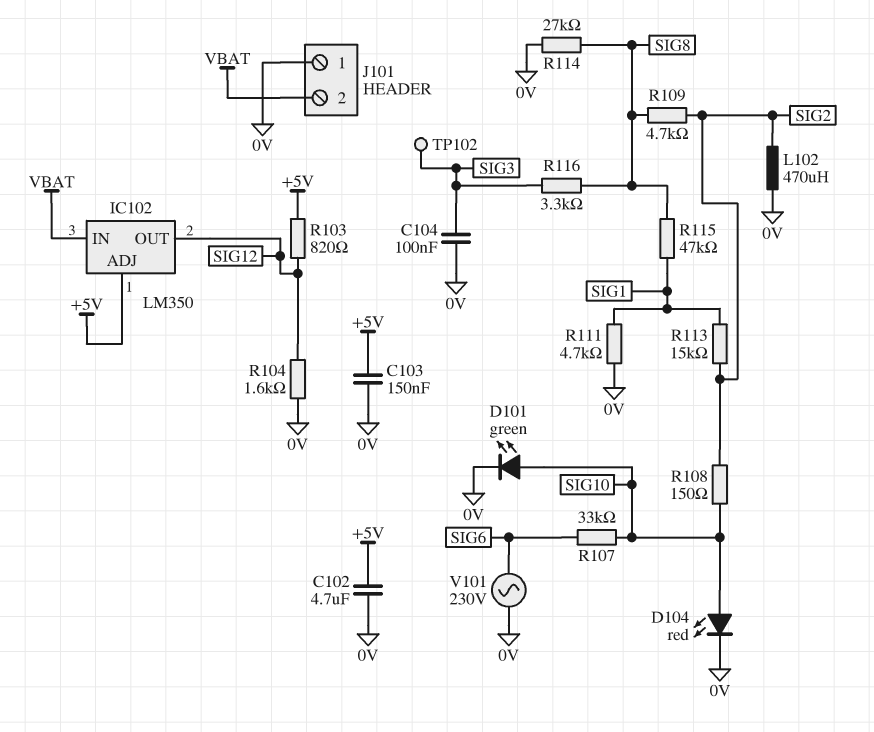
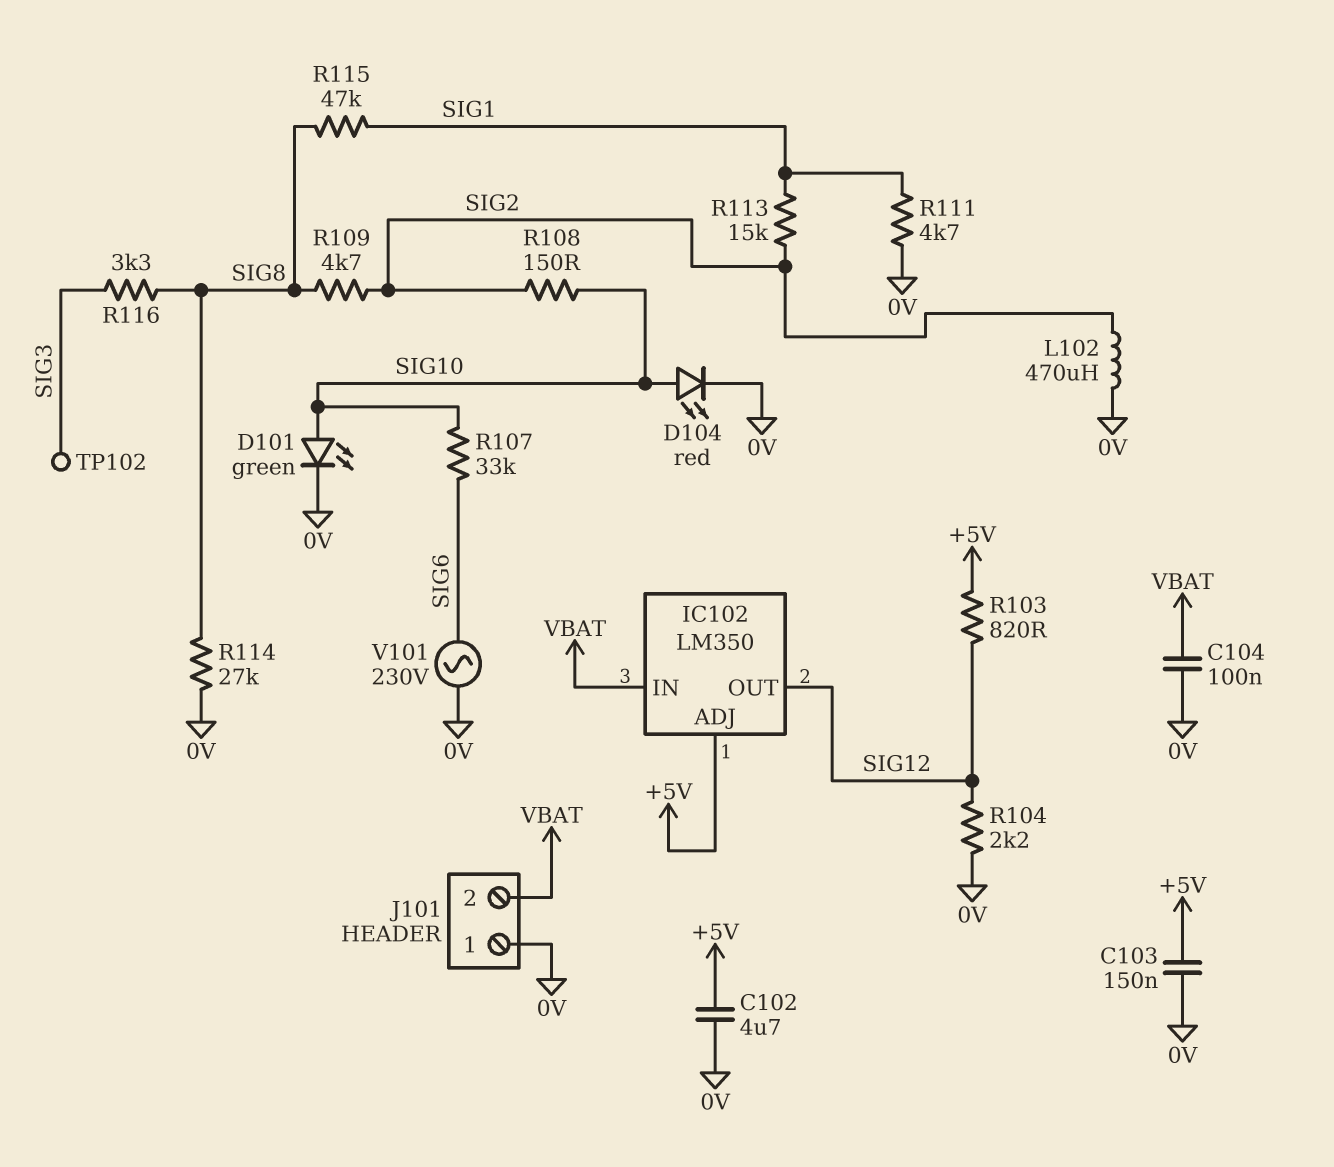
C104: 100nF (0V, SIG3) -> 100nF (0V, VBAT)
R104: 1.6k (0V, SIG12) -> 2.2k (0V, SIG12)

